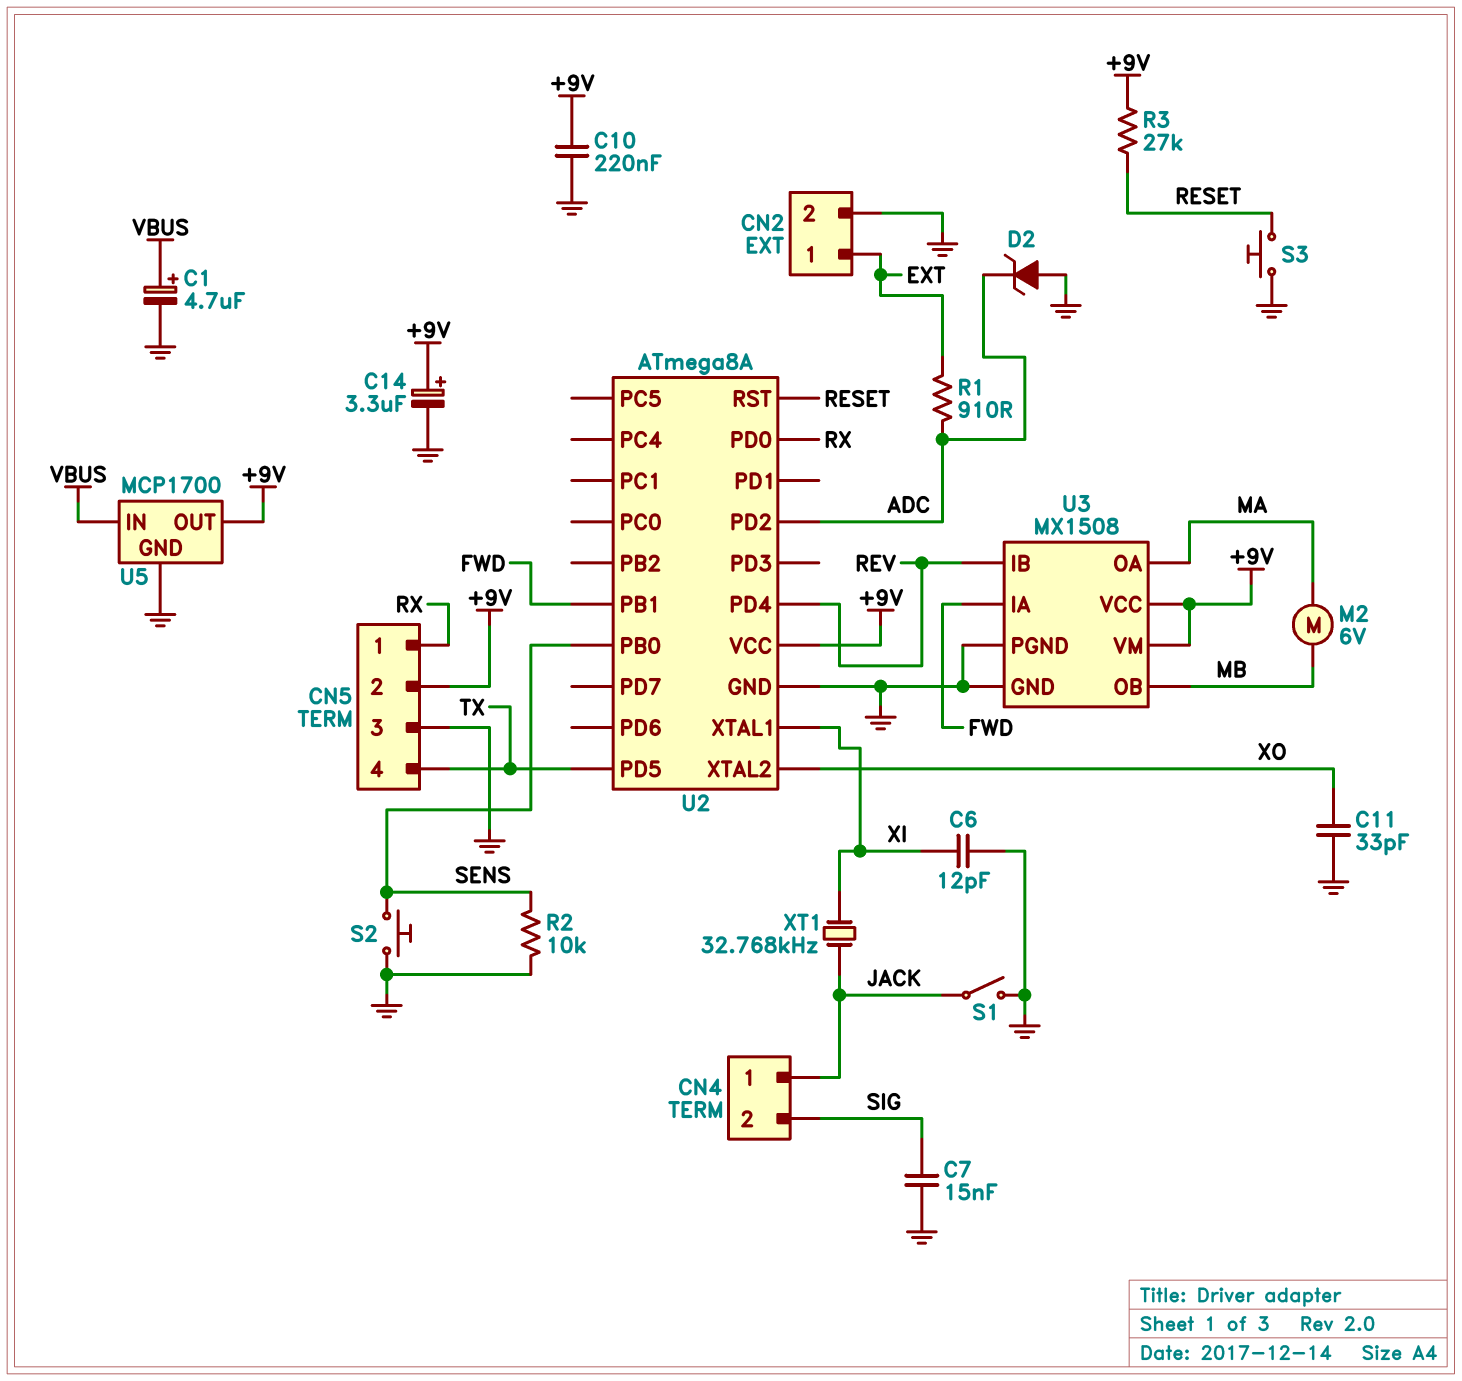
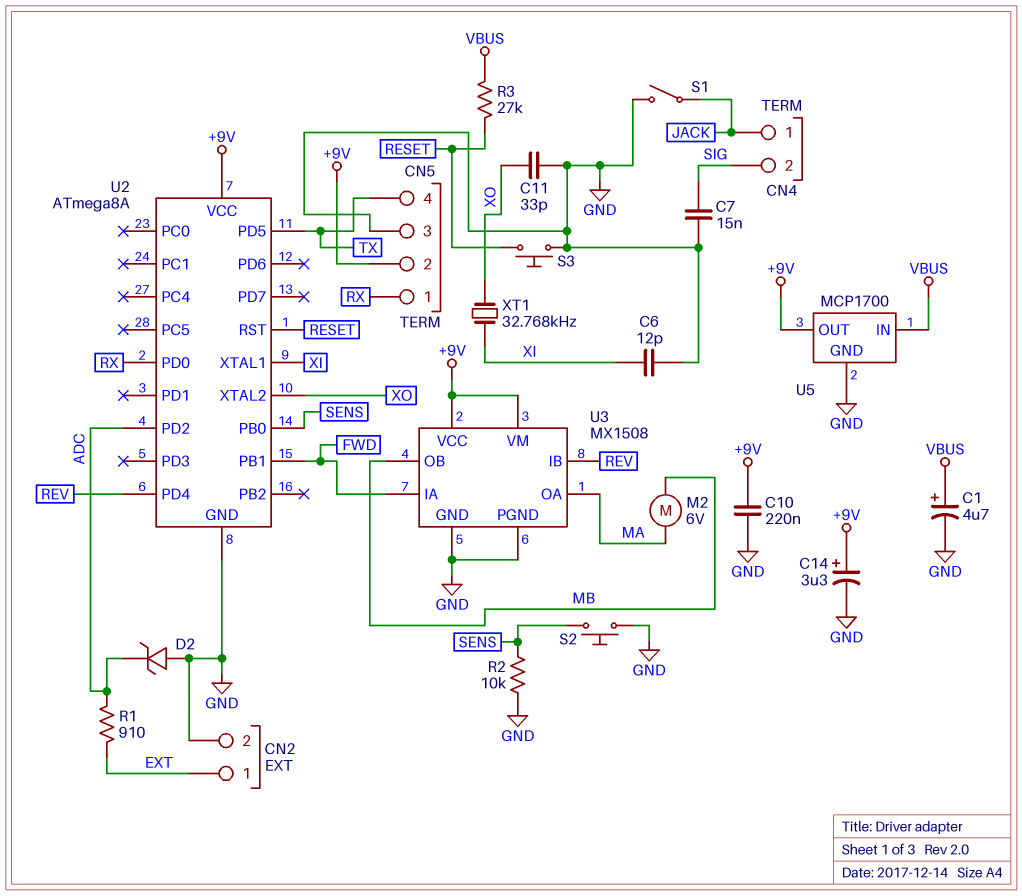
R3: 27k (+9V, RESET) -> 27k (RESET, VBUS)
XT1: 32.768kHz (JACK, XI) -> 32.768kHz (XI, XO)

